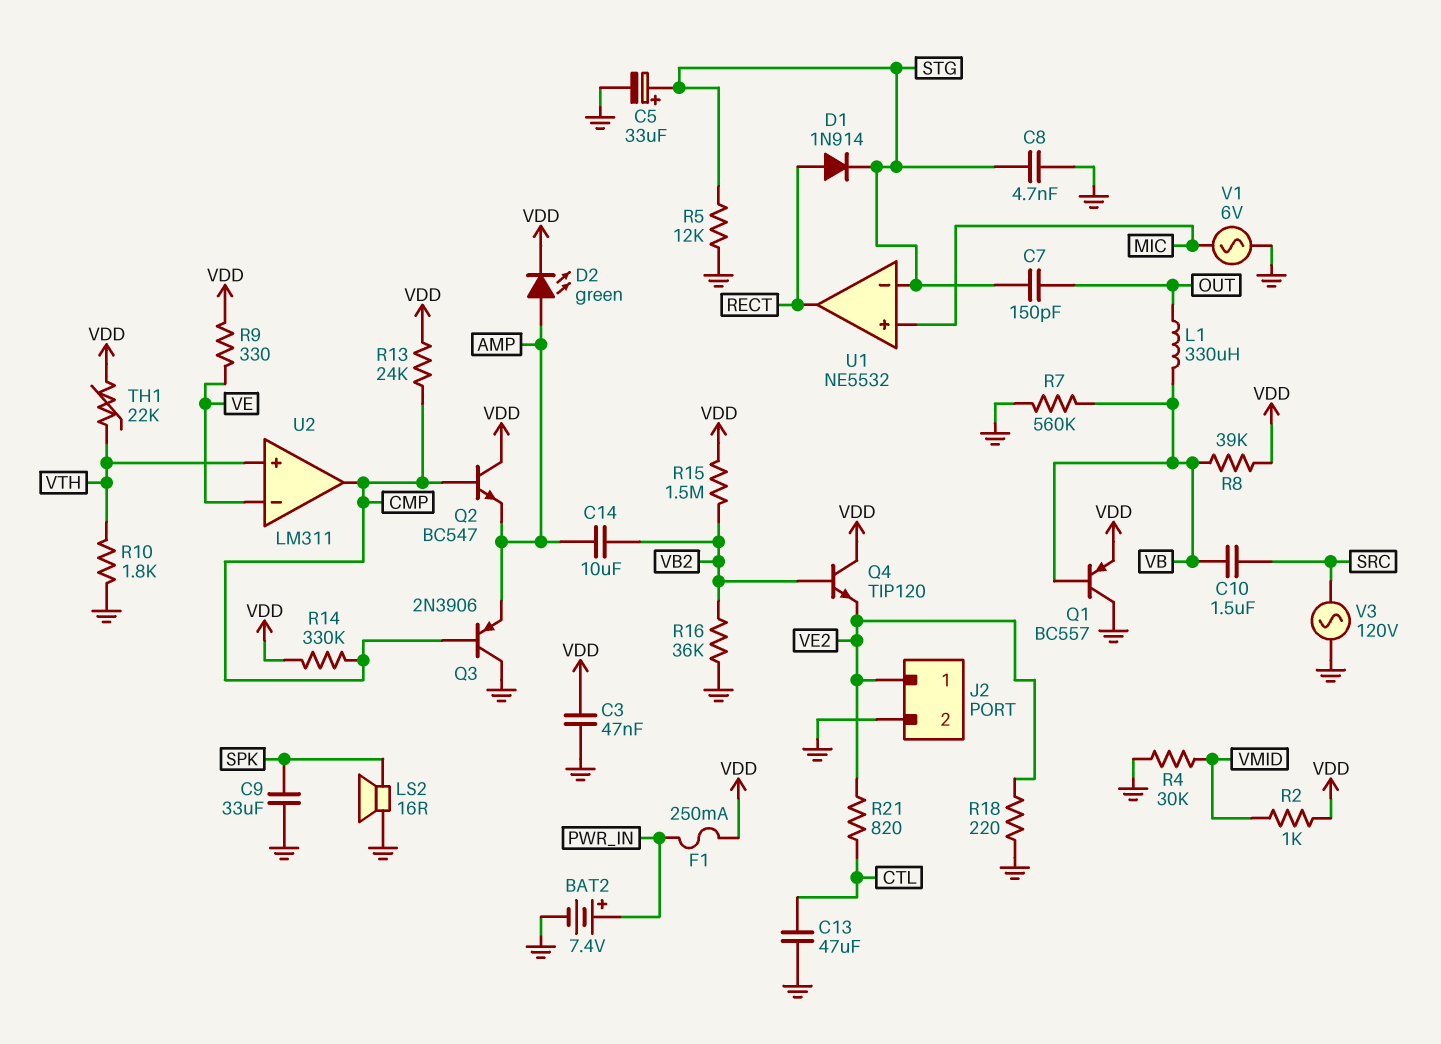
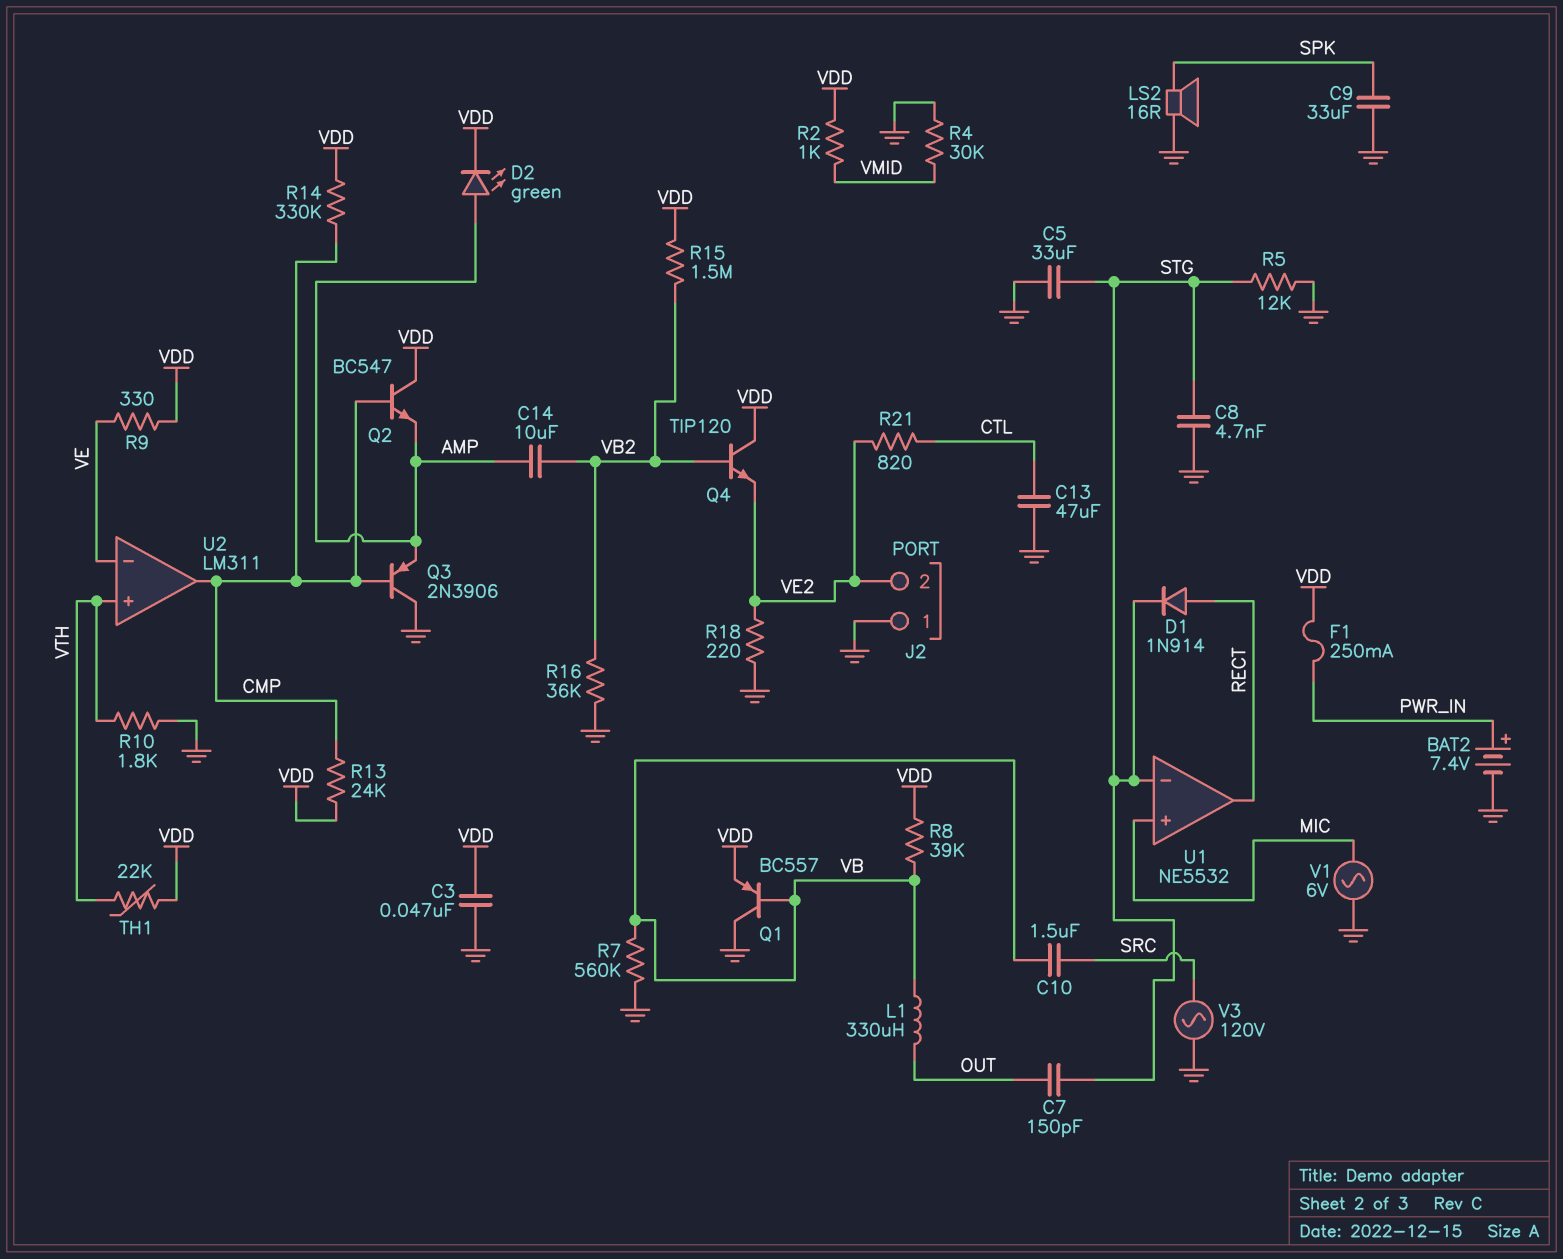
C5: 33uF (plus STG, minus GND) -> 33uF (GND, STG)
J2 pin 1: VE2 -> GND
J2 pin 2: GND -> VE2

